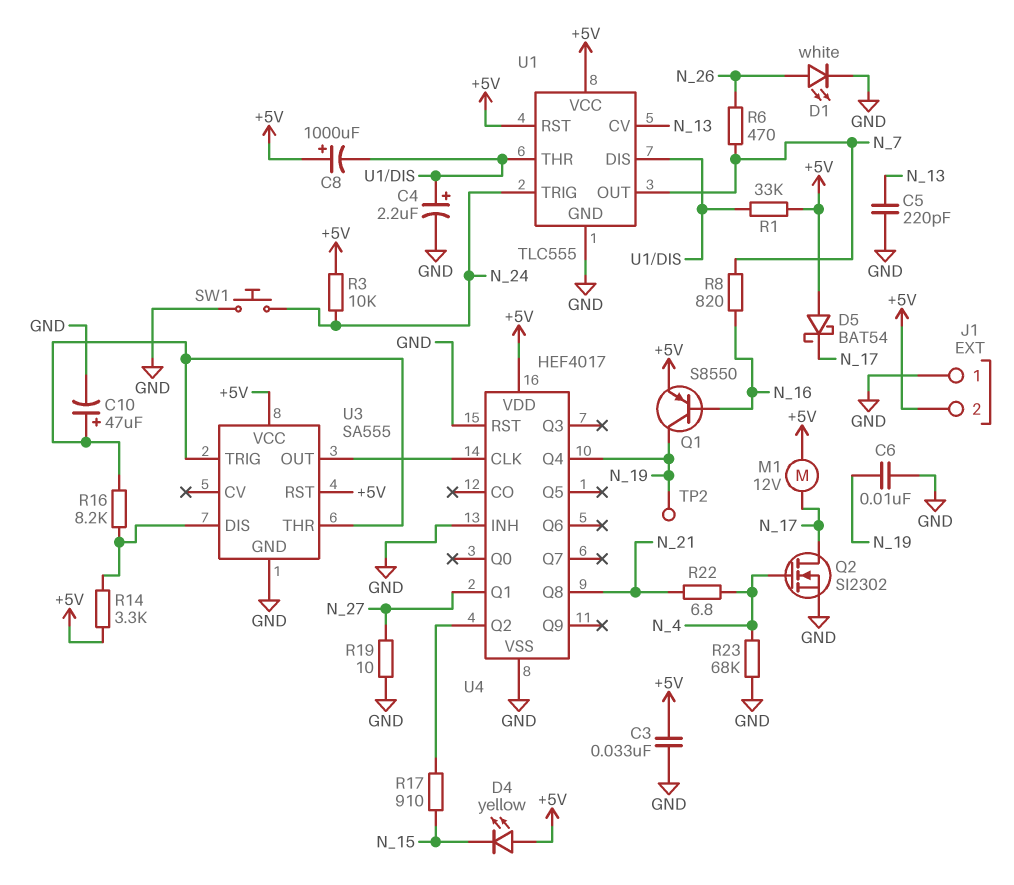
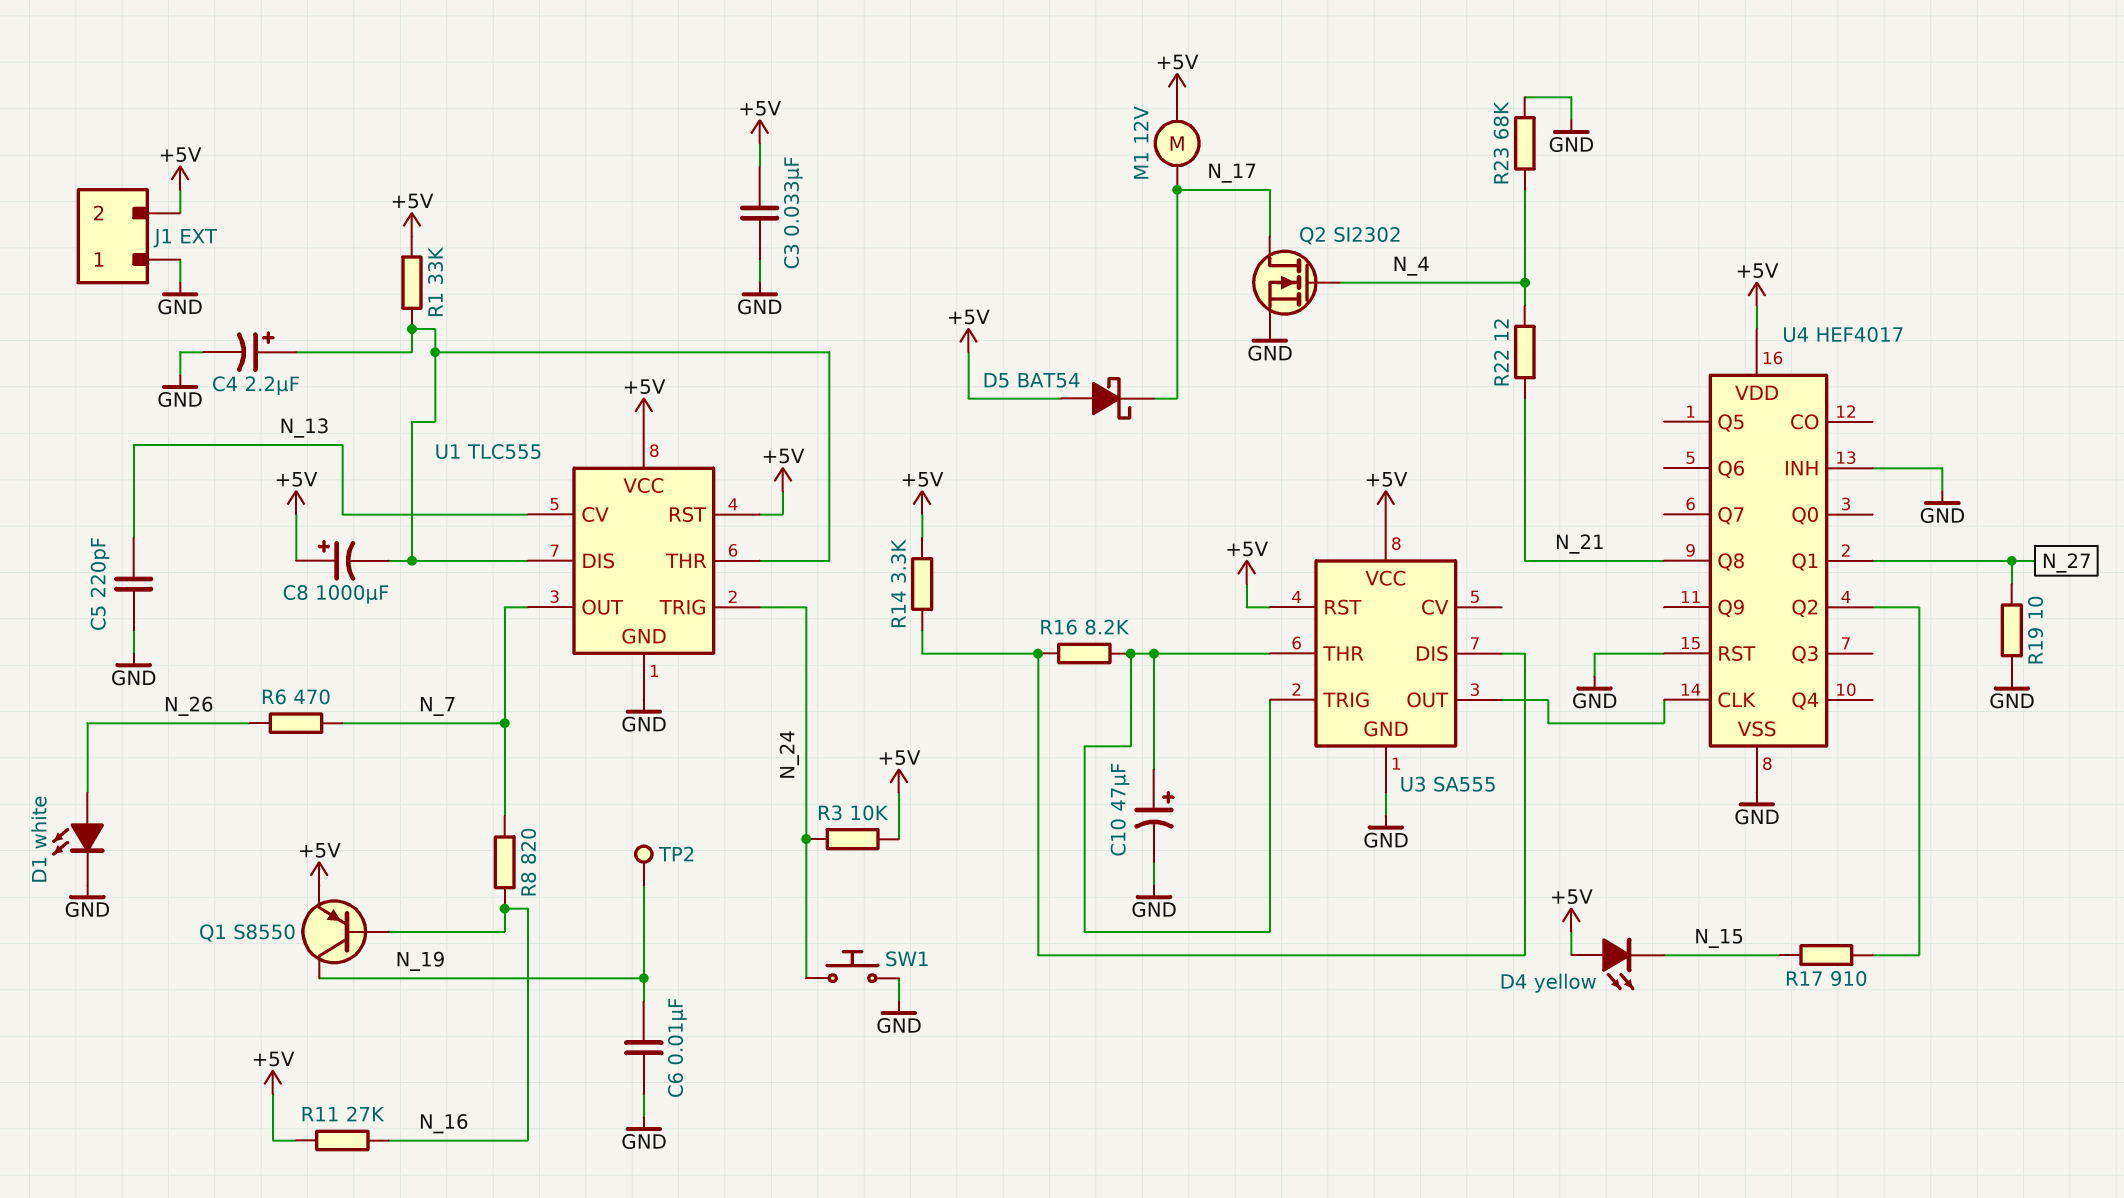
R11: none -> 27k (+5V, N_16)
R22: 6.8 (N_4, N_21) -> 12 (N_4, N_21)
U4 pin Q4: N_19 -> none

